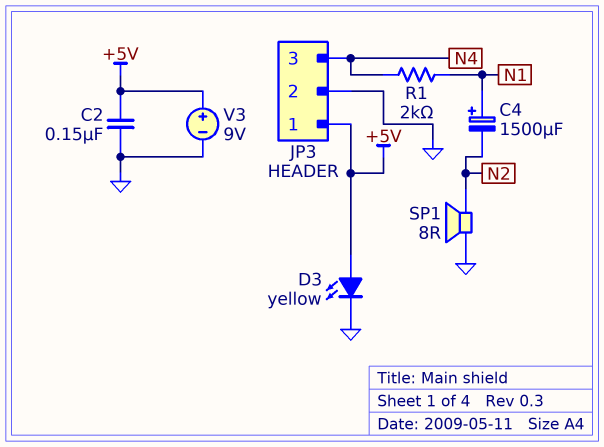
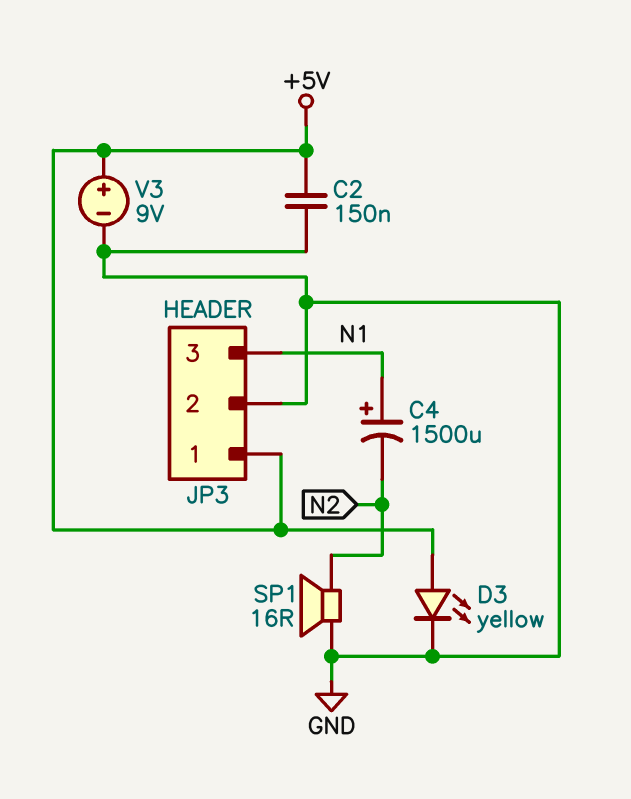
JP3 pin 3: N4 -> N1
R1: 2k (N1, N4) -> none
SP1: speaker 8R (GND, N2) -> speaker 16R (GND, N2)

